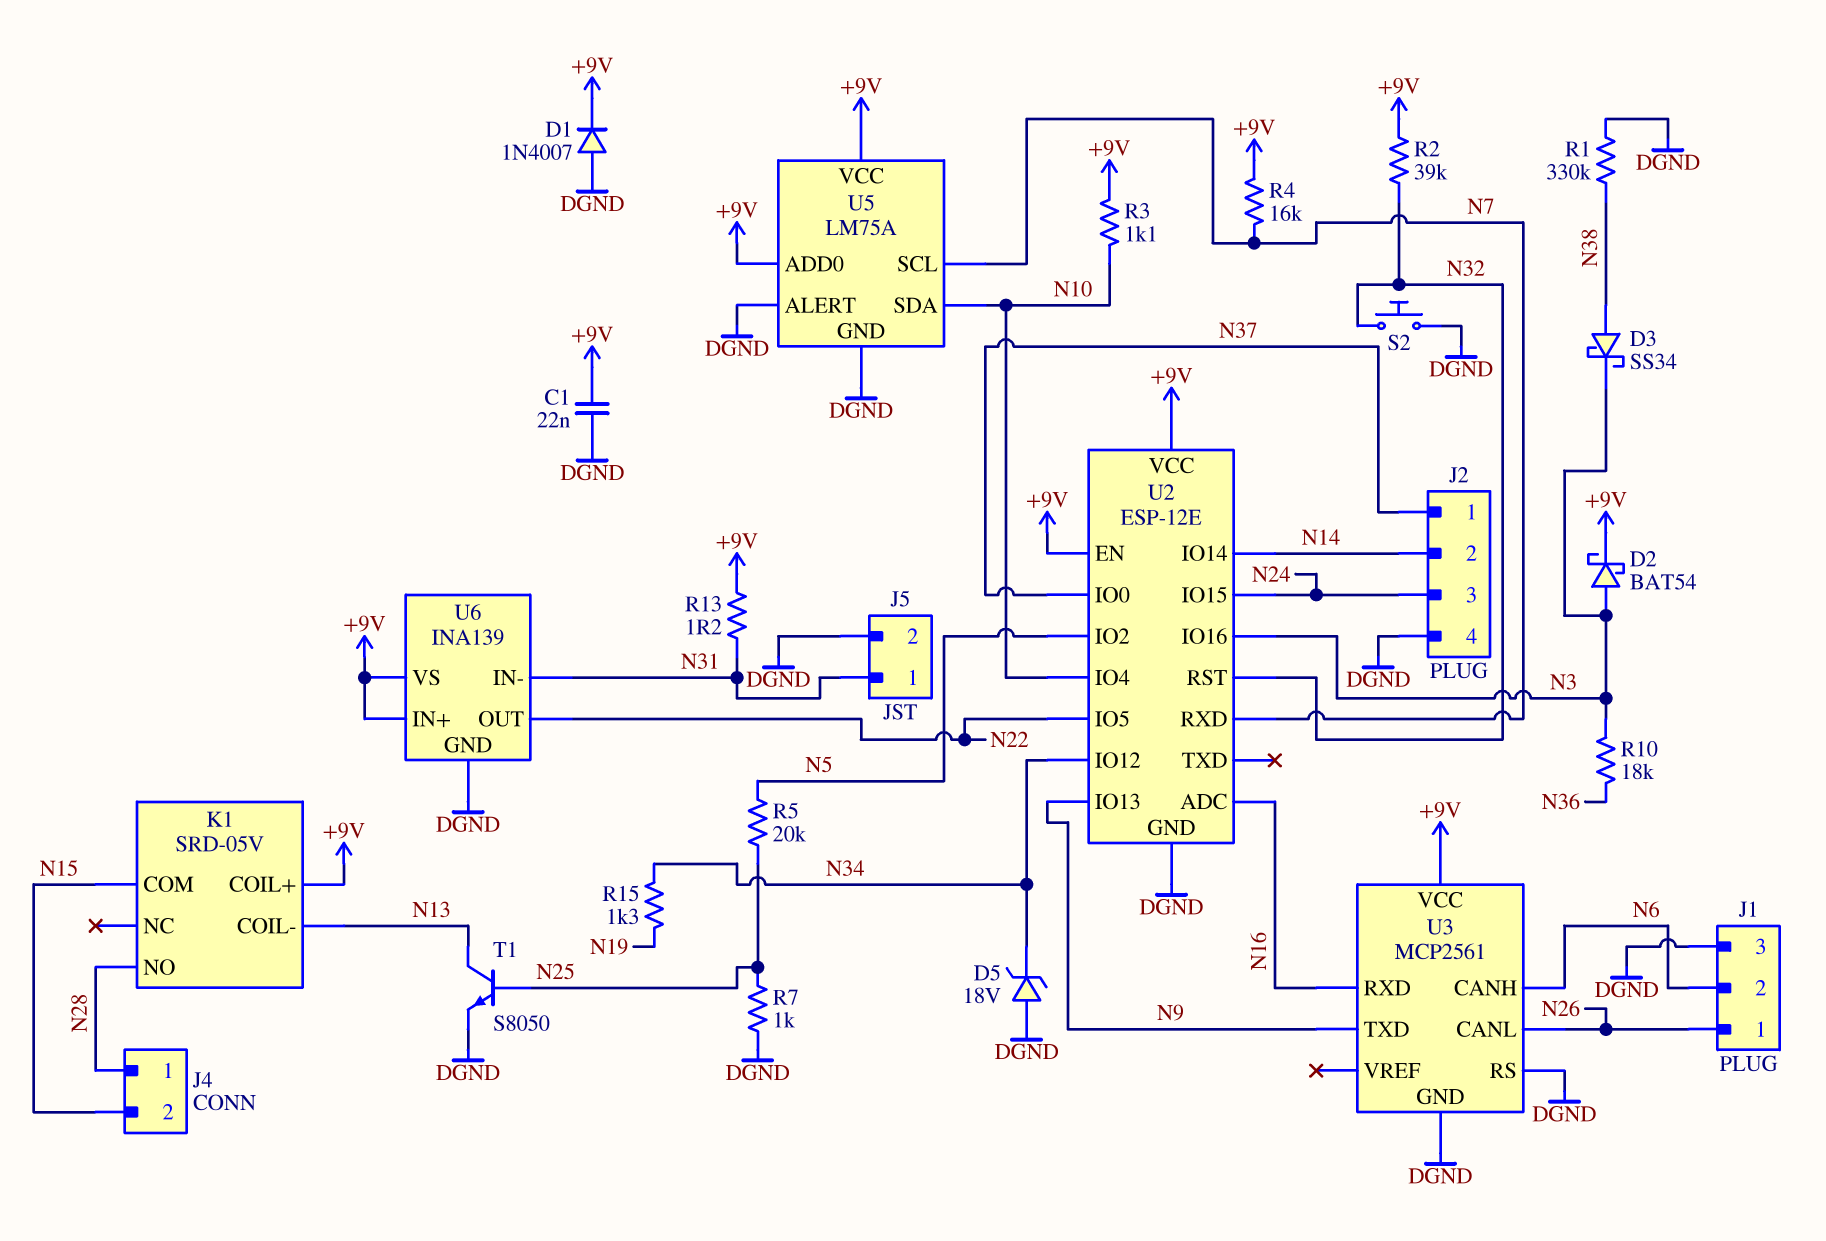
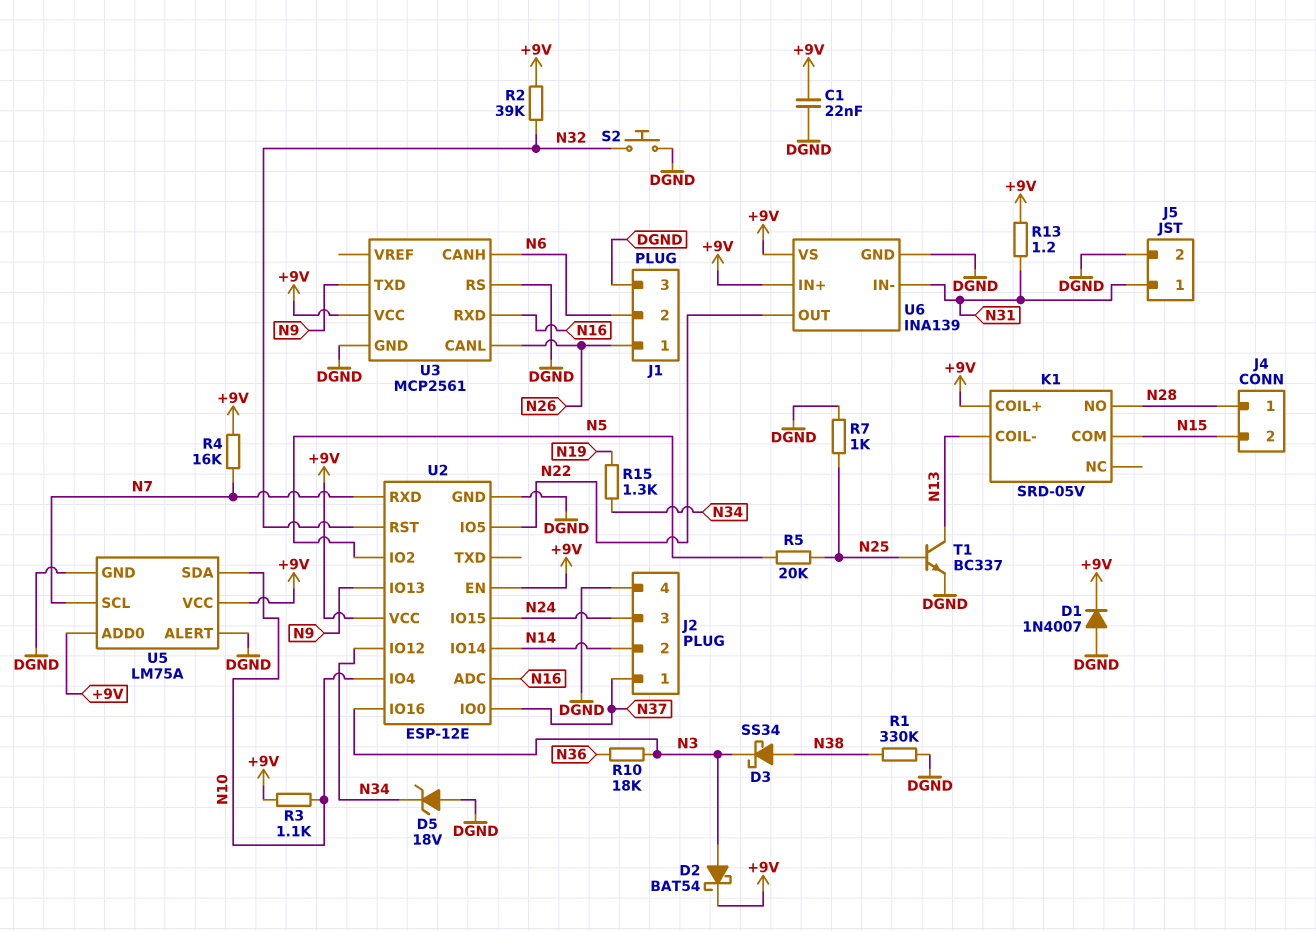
T1: NPN S8050 (B N25, C N13, E DGND) -> NPN BC337 (B N25, C N13, E DGND)

